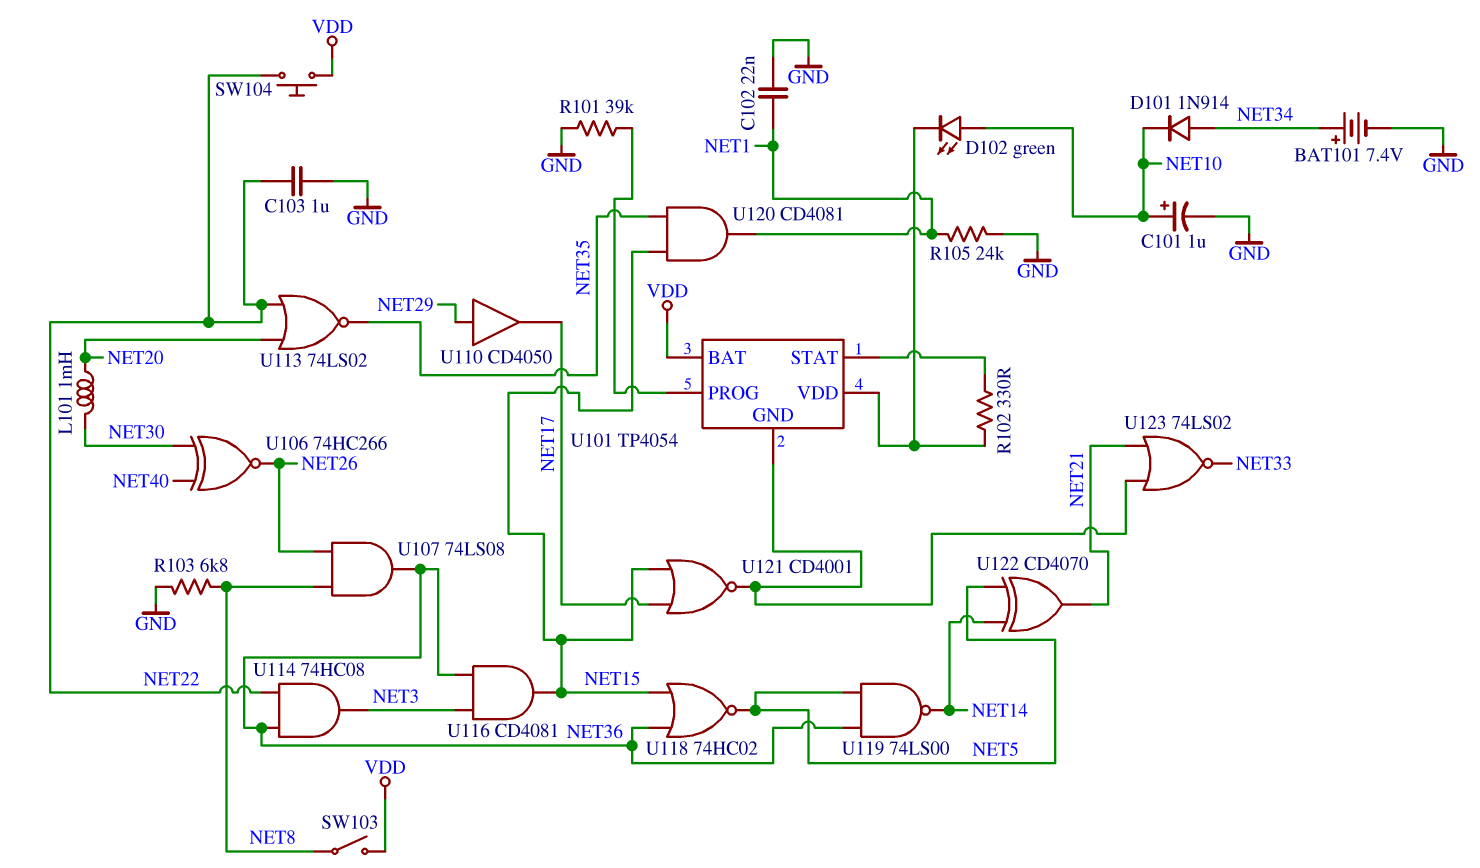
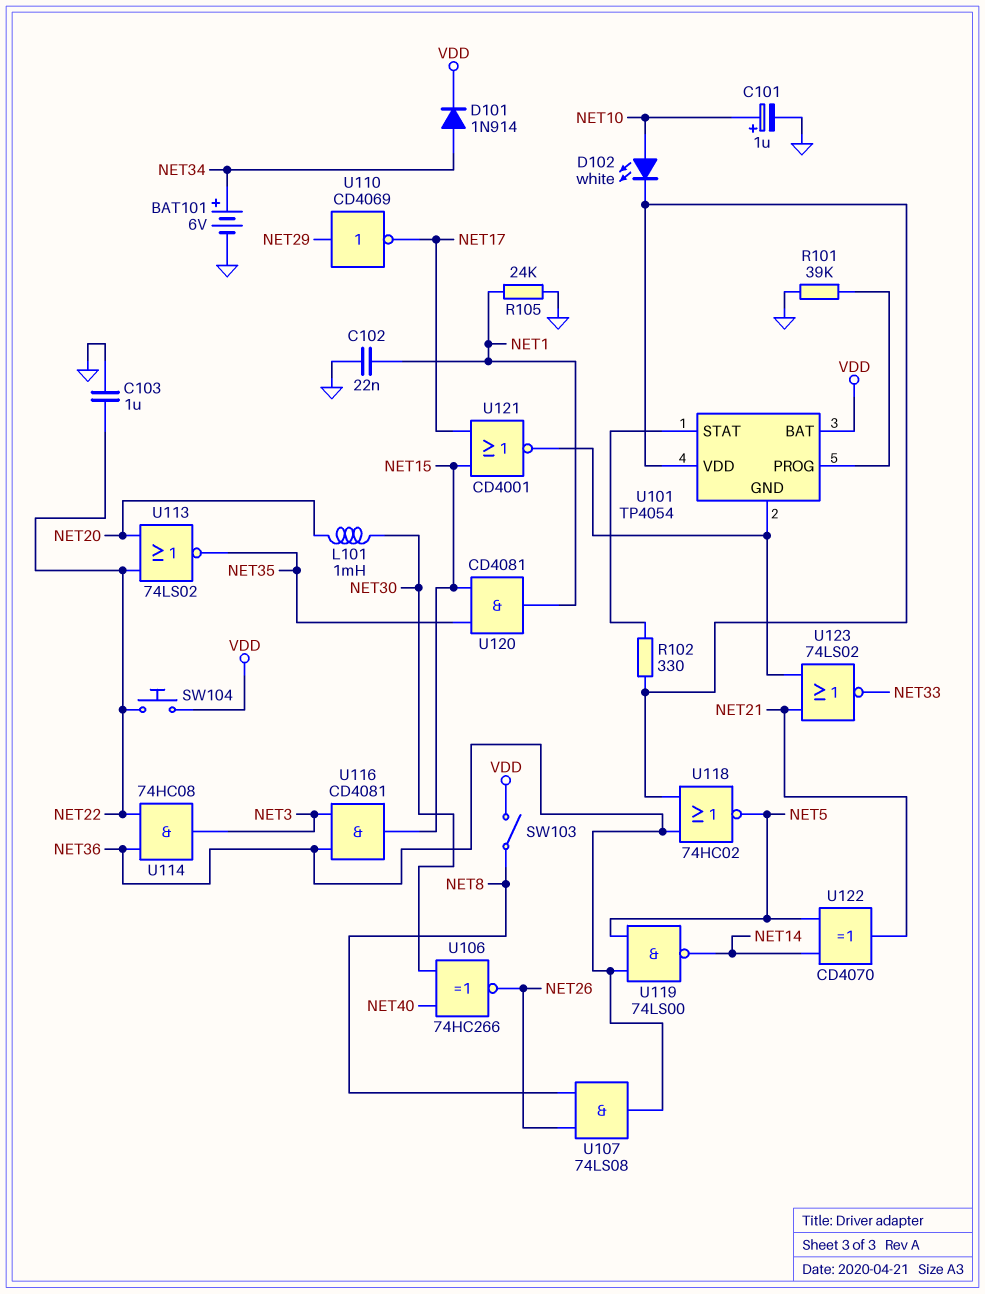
BAT101: 7.4V (plus NET34, minus GND) -> 6V (plus NET34, minus GND)
D101: diode 1N914 (A NET34, K NET10) -> diode 1N914 (A NET34, K VDD)
D102: LED green (A NET10, K U101/VDD) -> LED white (A NET10, K U101/VDD)
R103: 6.8k (GND, NET8) -> none
U110: buffer CD4050 (in NET29, out NET17) -> NOT CD4069 (in NET29, out NET17)
U118: NOR 74HC02 (in NET15, in NET36, out NET5) -> NOR 74HC02 (in NET36, in U101/VDD, out NET5)

